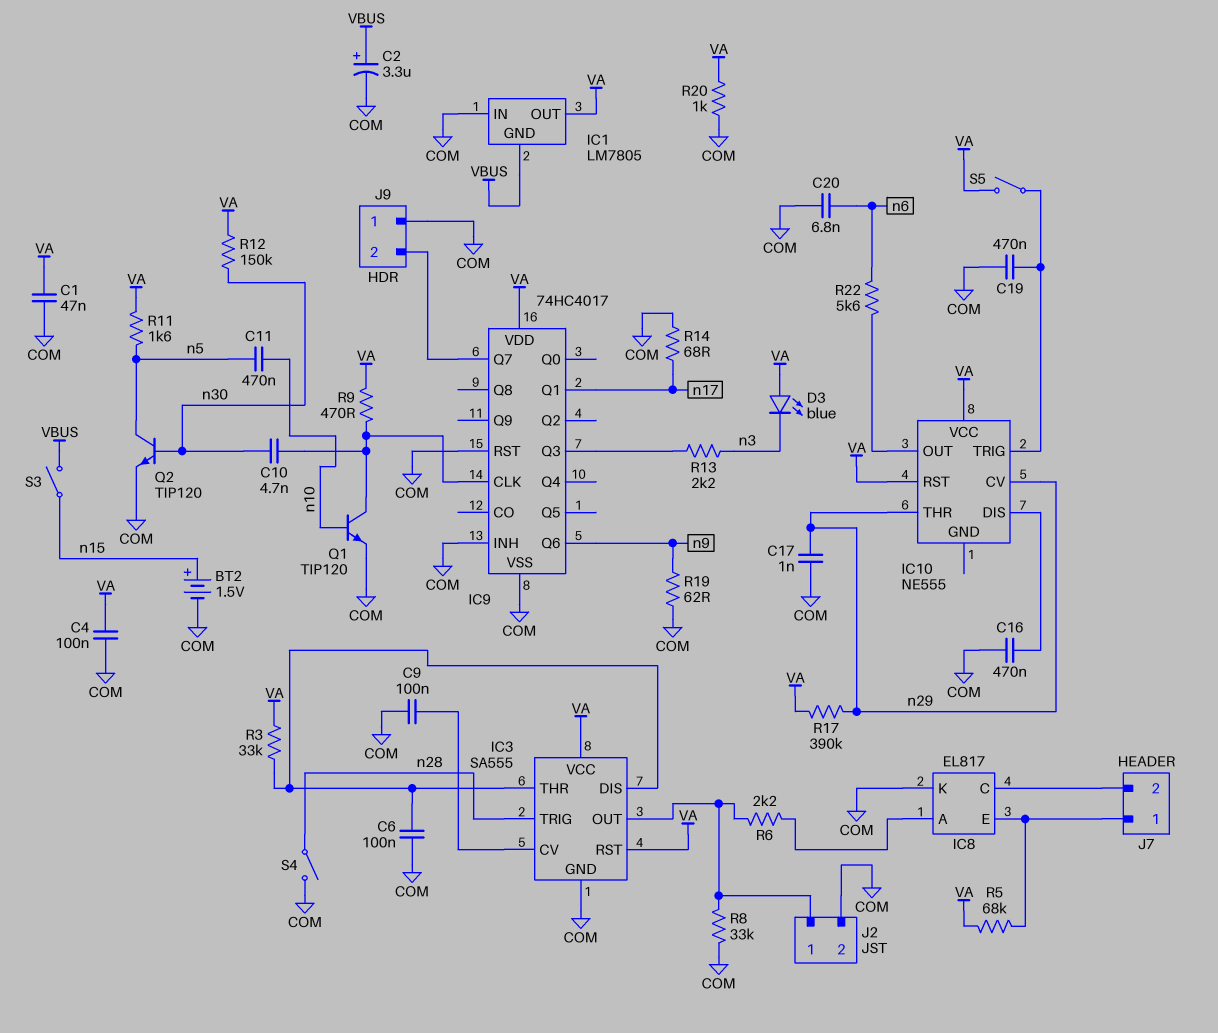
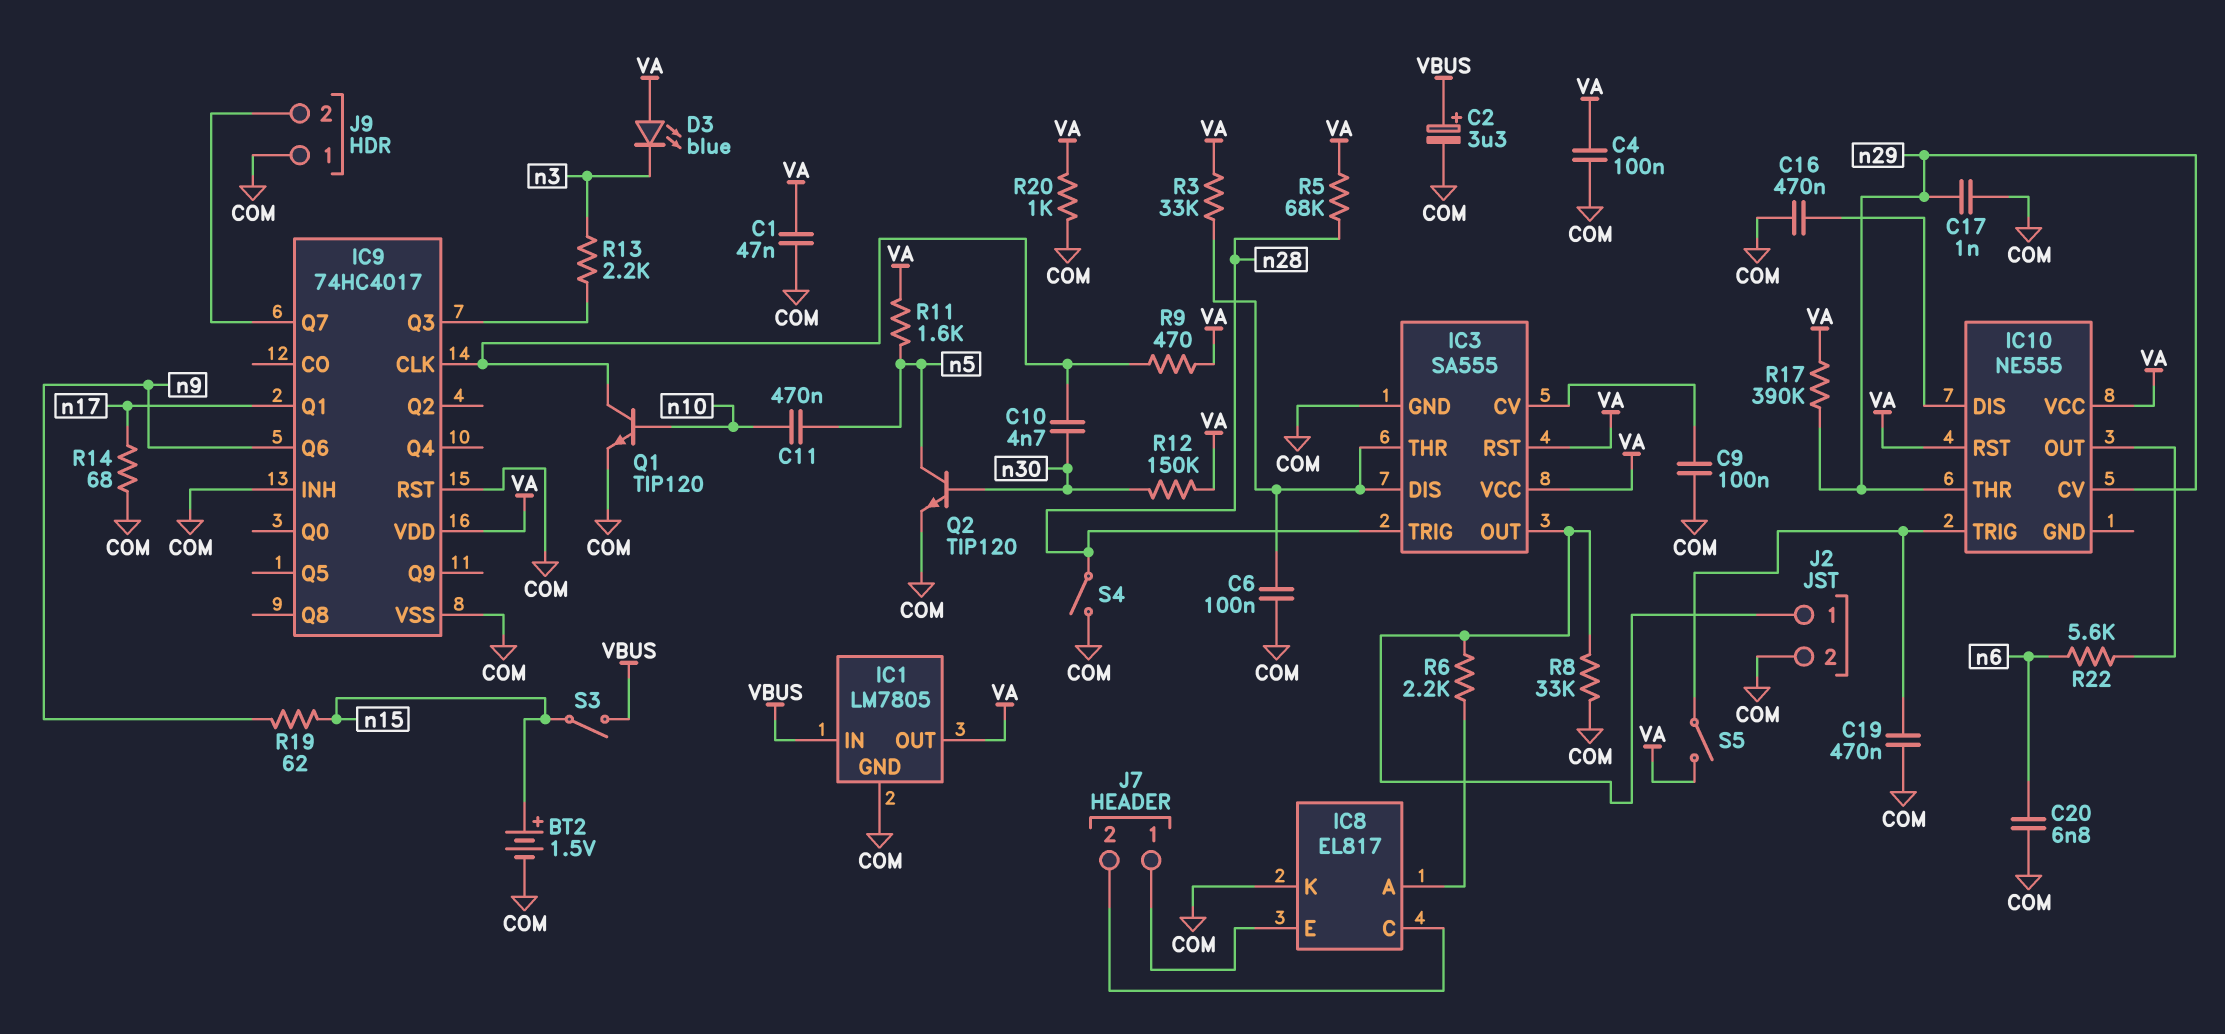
IC1 pin GND: VBUS -> COM
IC1 pin IN: COM -> VBUS
R5: 68k (IC8/E, VA) -> 68k (VA, n28)
R19: 62 (COM, n9) -> 62 (n9, n15)

